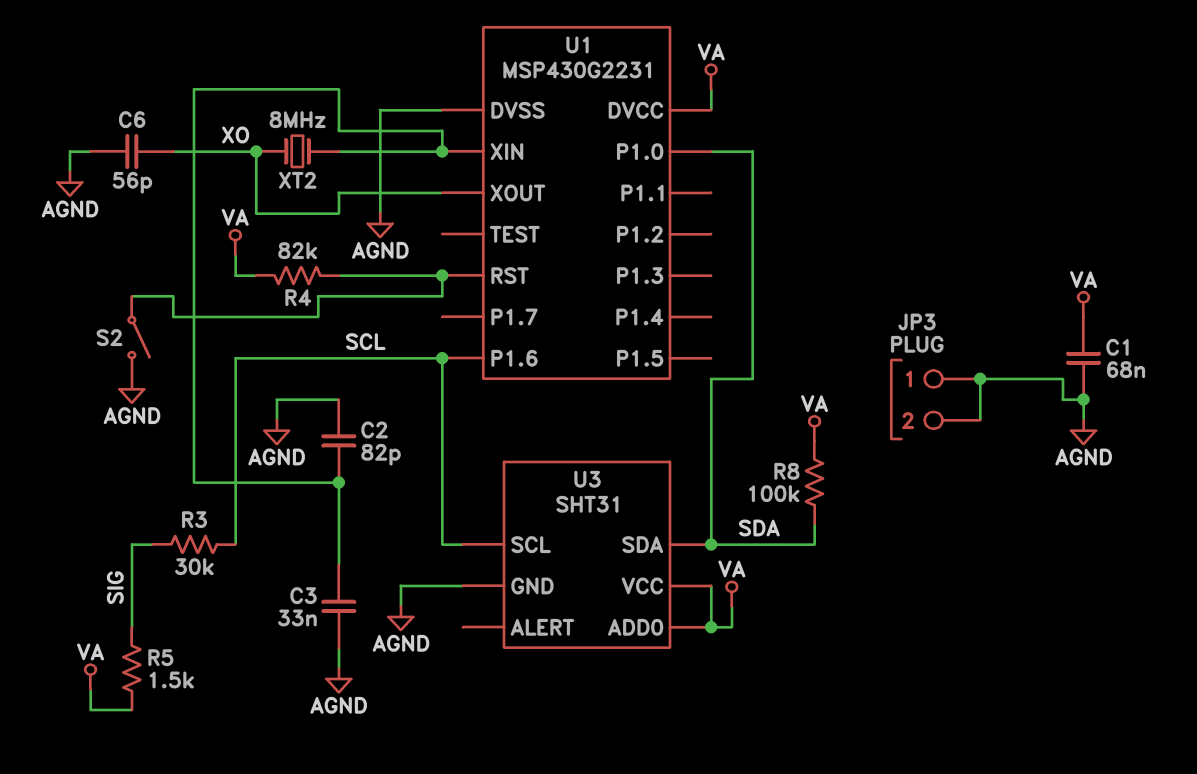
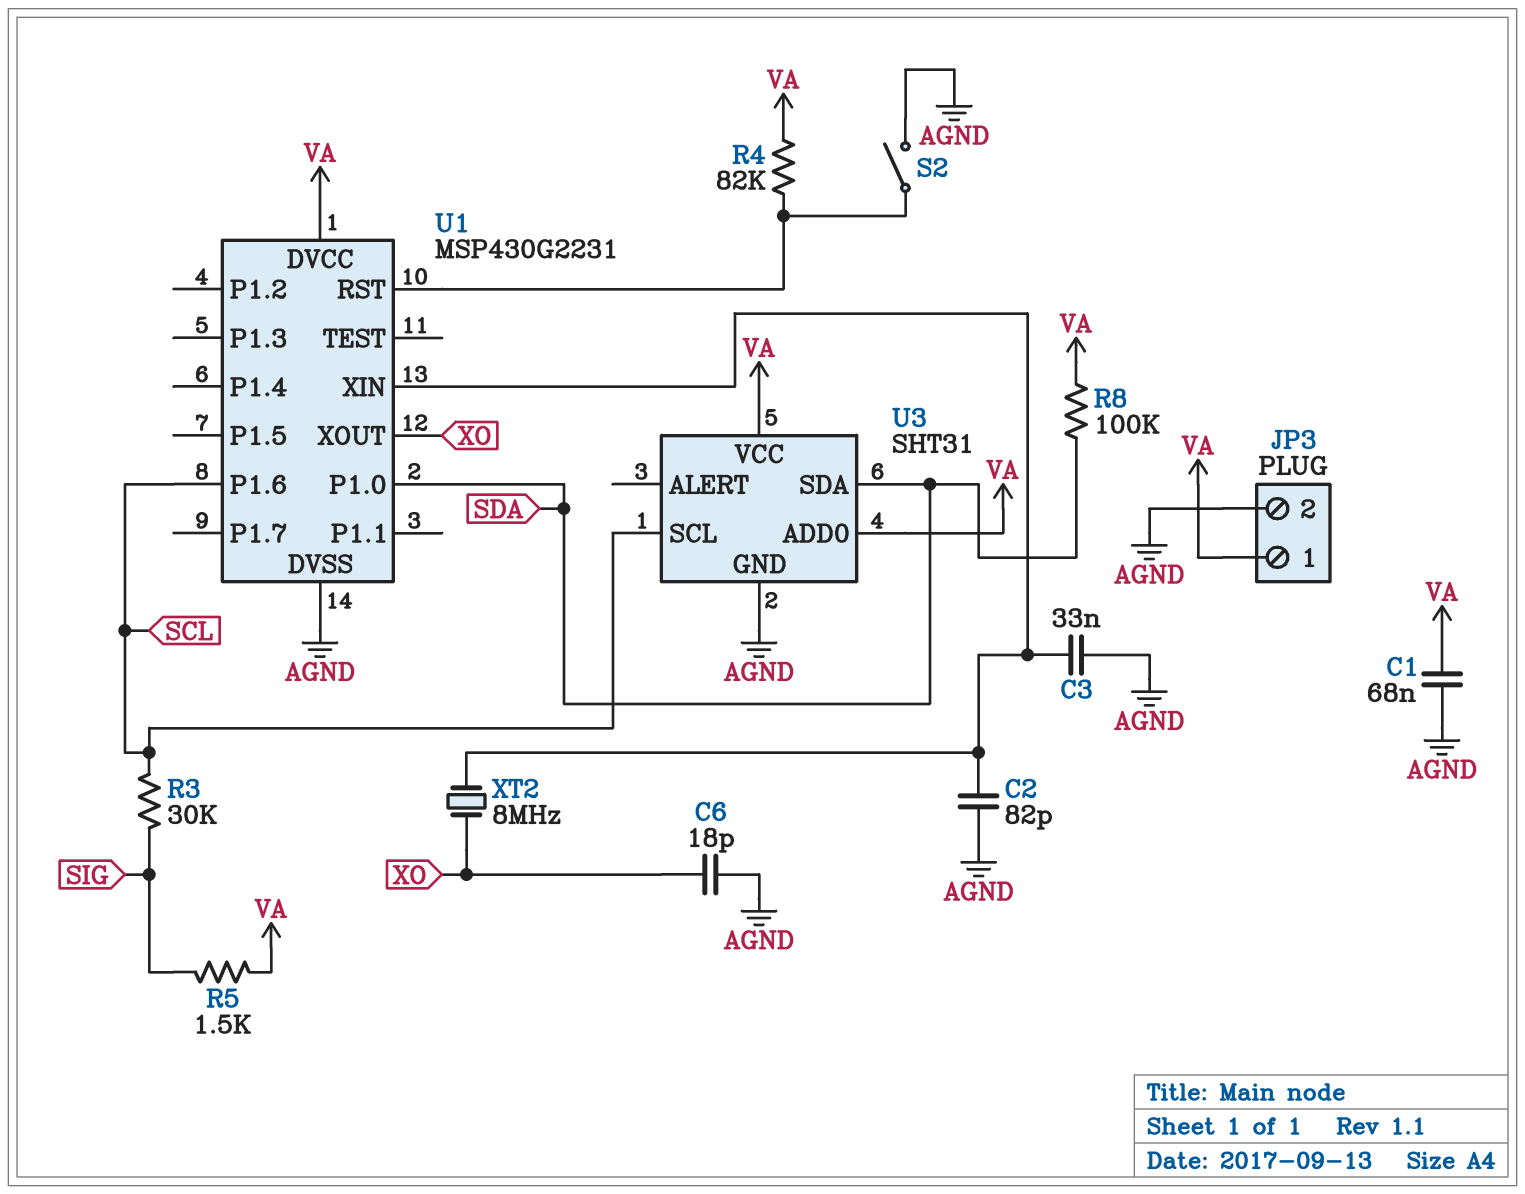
C6: 56pF (AGND, XO) -> 18pF (AGND, XO)
JP3 pin 1: AGND -> VA

